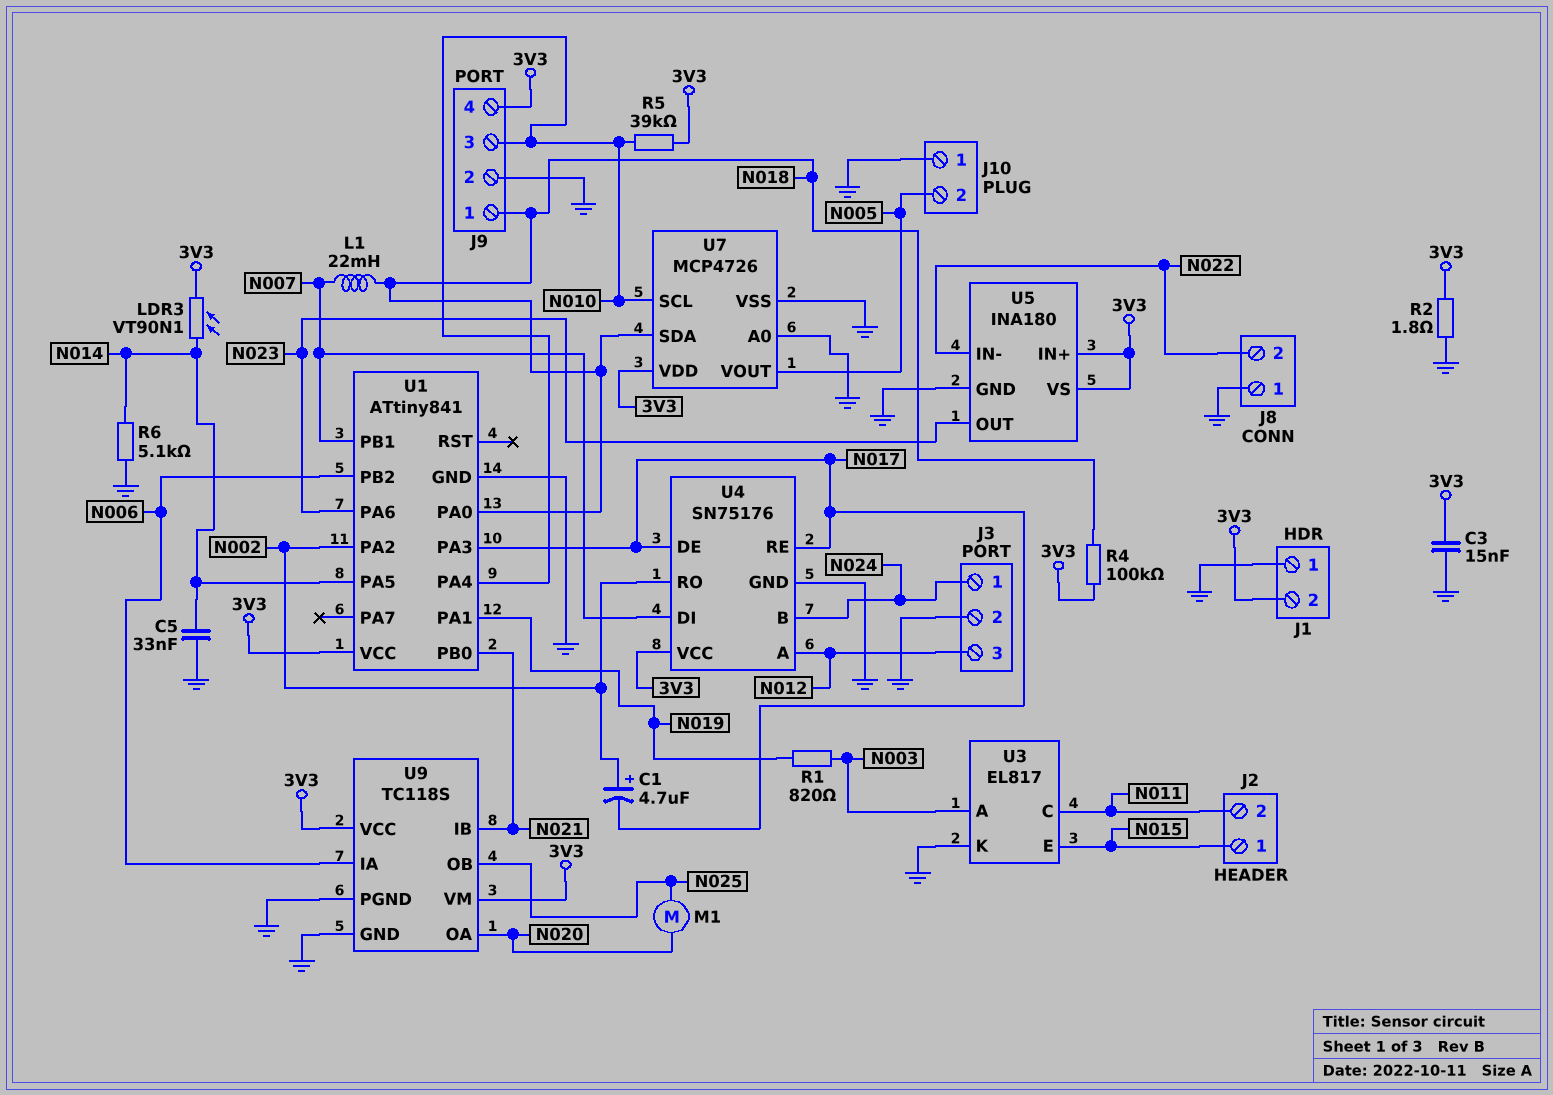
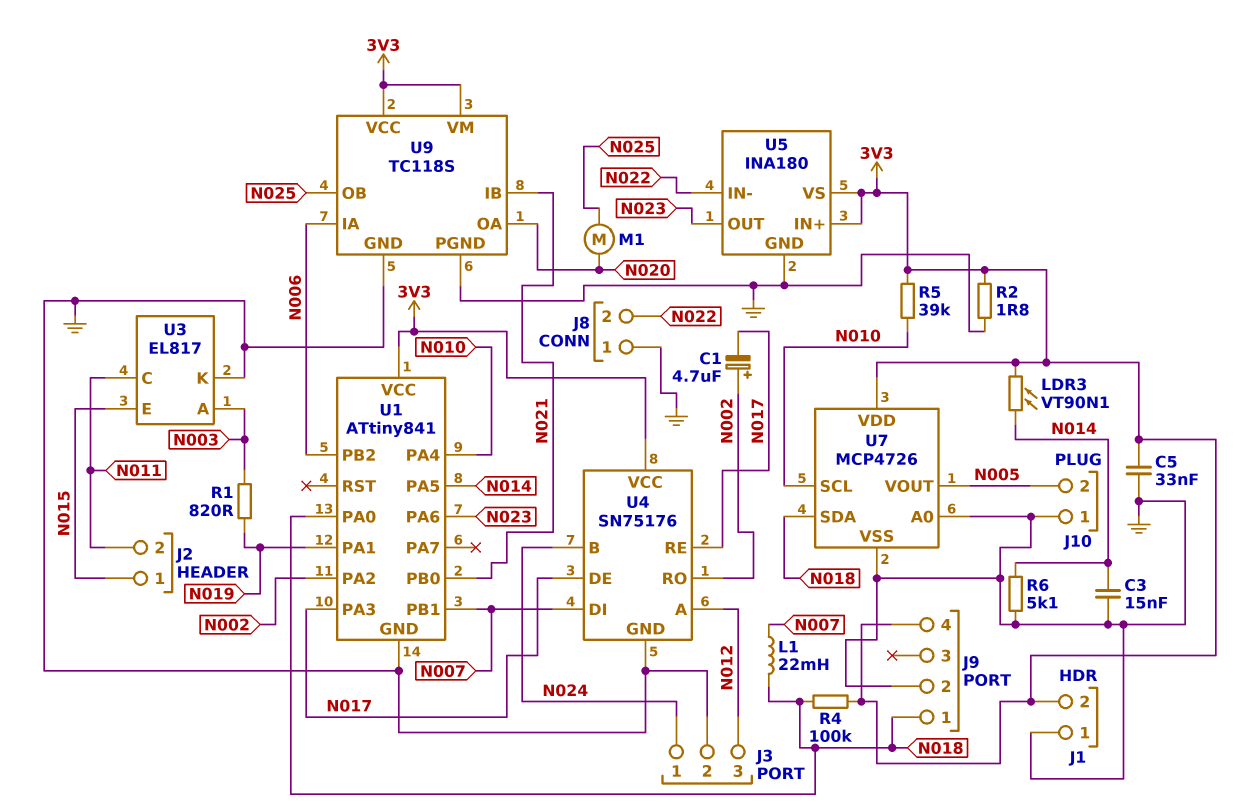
C3: 15nF (3V3, GND) -> 15nF (GND, N014)
C5: 33nF (GND, N014) -> 33nF (3V3, GND)
J9 pin 3: N010 -> none

